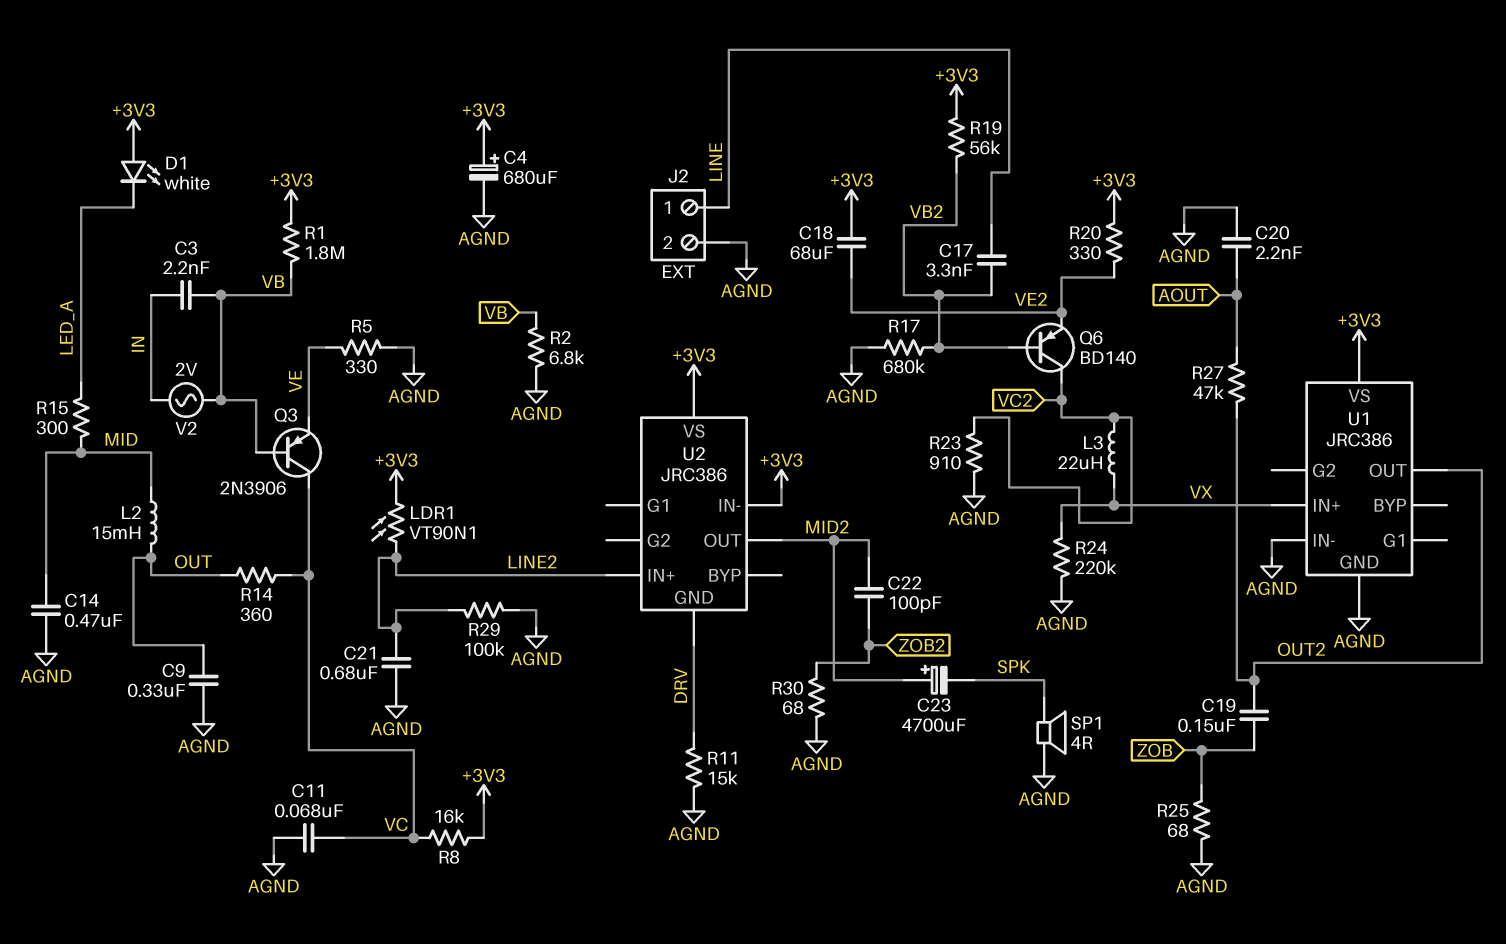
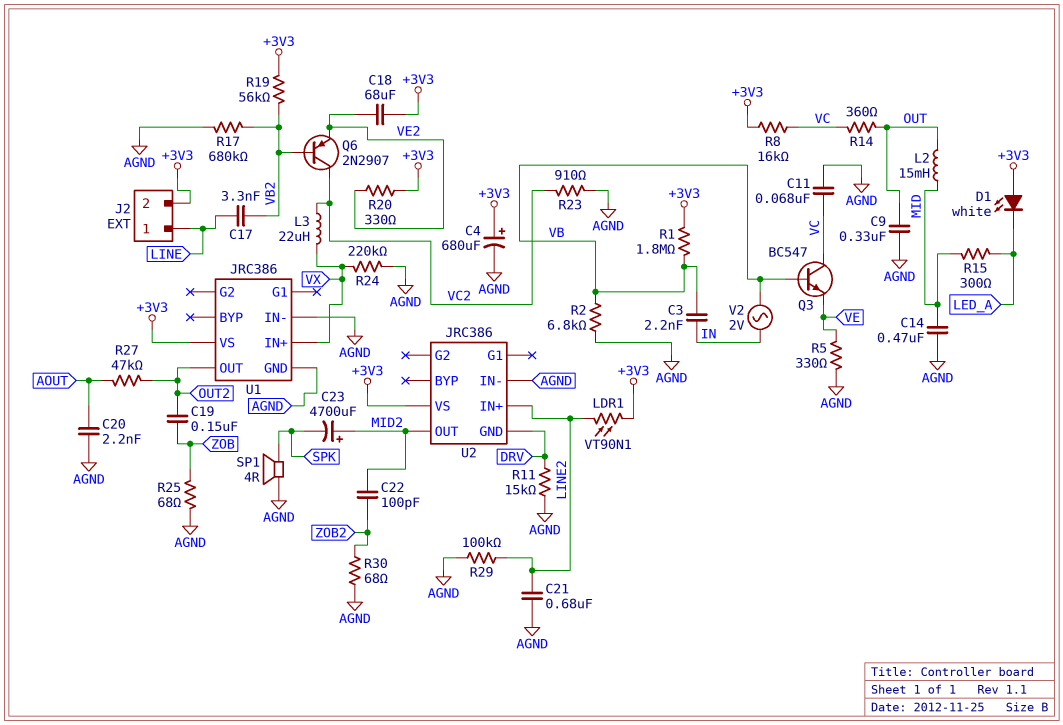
J2 pin 2: AGND -> +3V3
Q3: PNP 2N3906 (B VB, C VC, E VE) -> NPN BC547 (B VB, C VC, E VE)
Q6: PNP BD140 (B VB2, C VC2, E VE2) -> PNP 2N2907 (B VB2, C VC2, E VE2)
U2 pin IN-: +3V3 -> AGND

